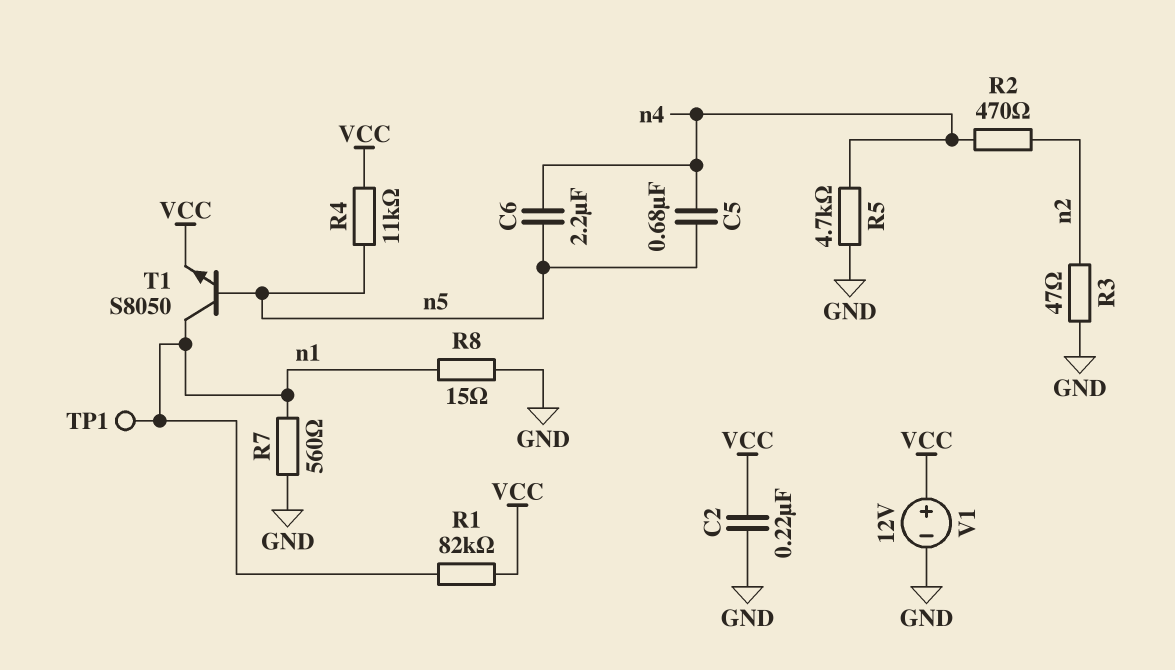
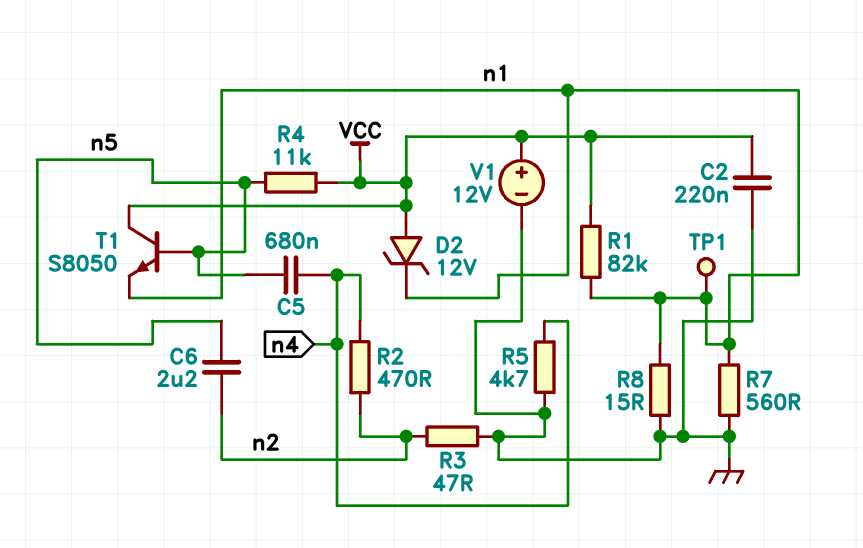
C6: 2.2uF (n4, n5) -> 2.2uF (n2, n5)
D2: none -> zener 12V (A VCC, K n1)
T1: NPN S8050 (B n5, C n1, E VCC) -> NPN S8050 (B n5, C VCC, E n1)

